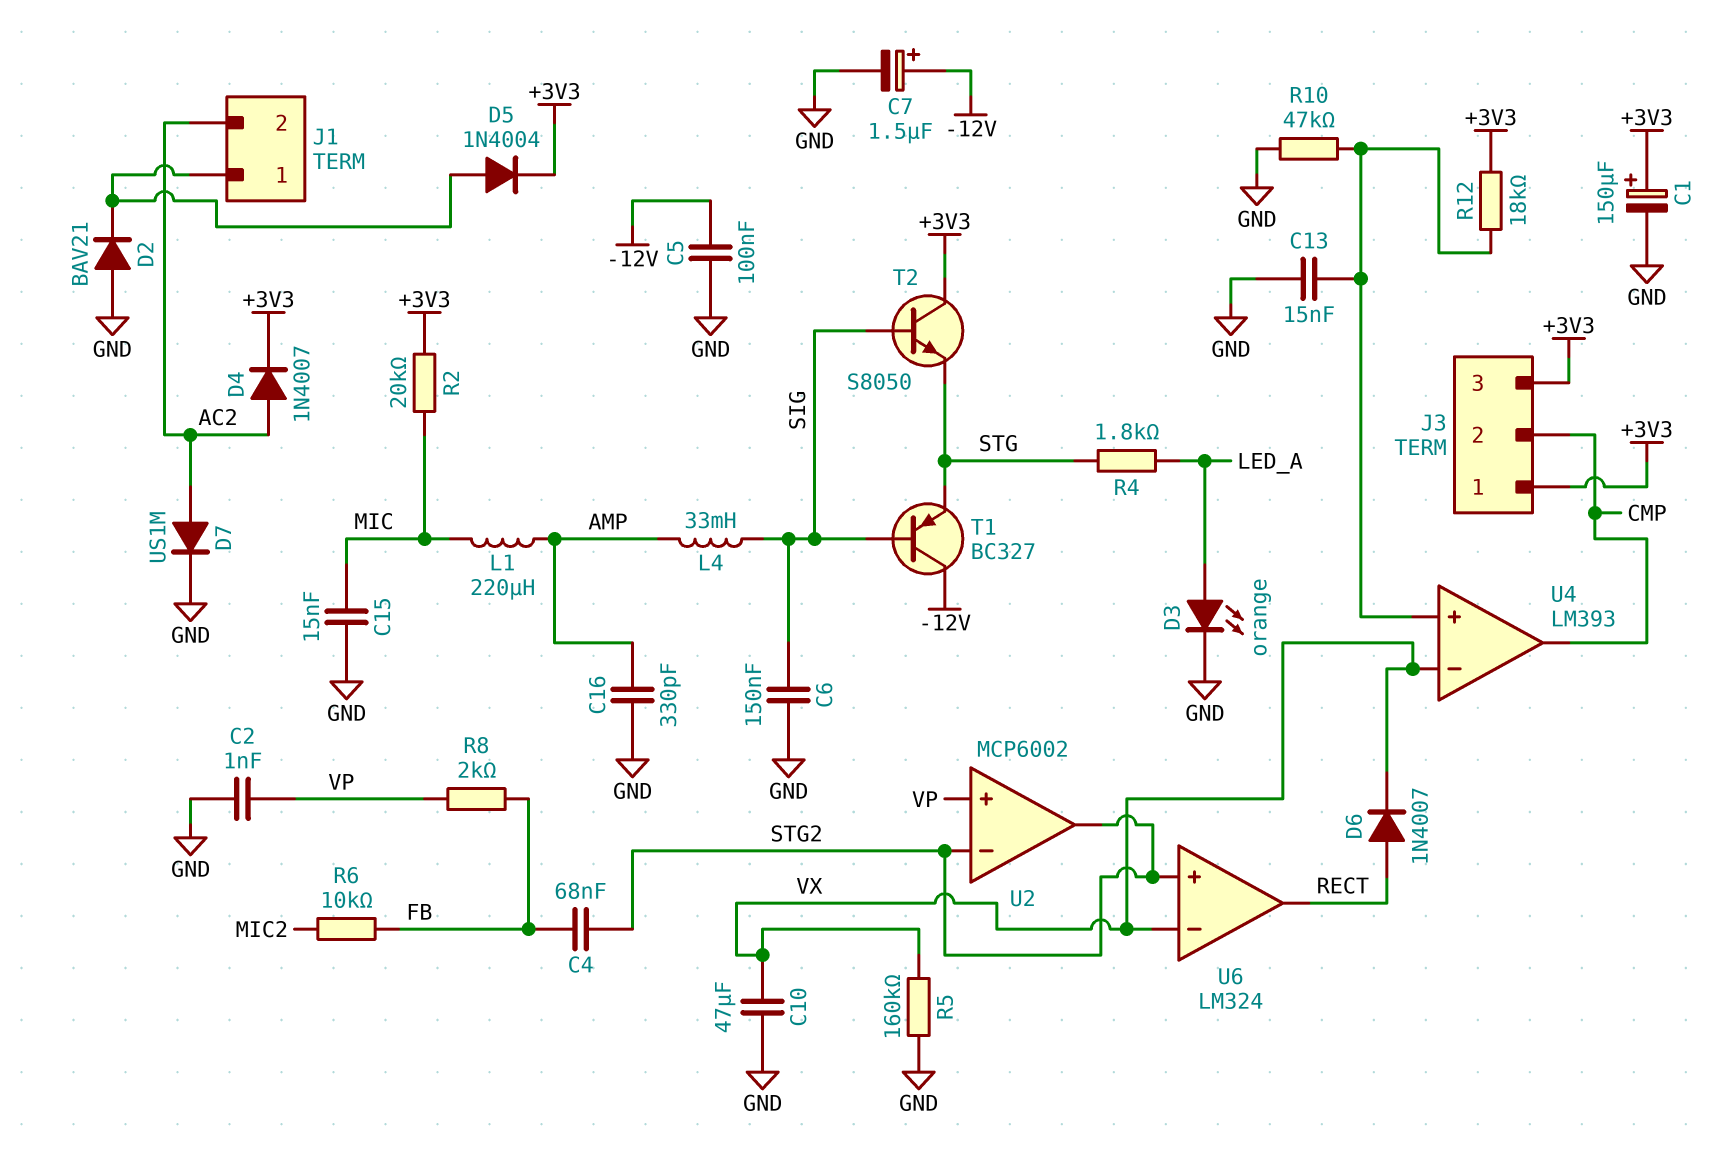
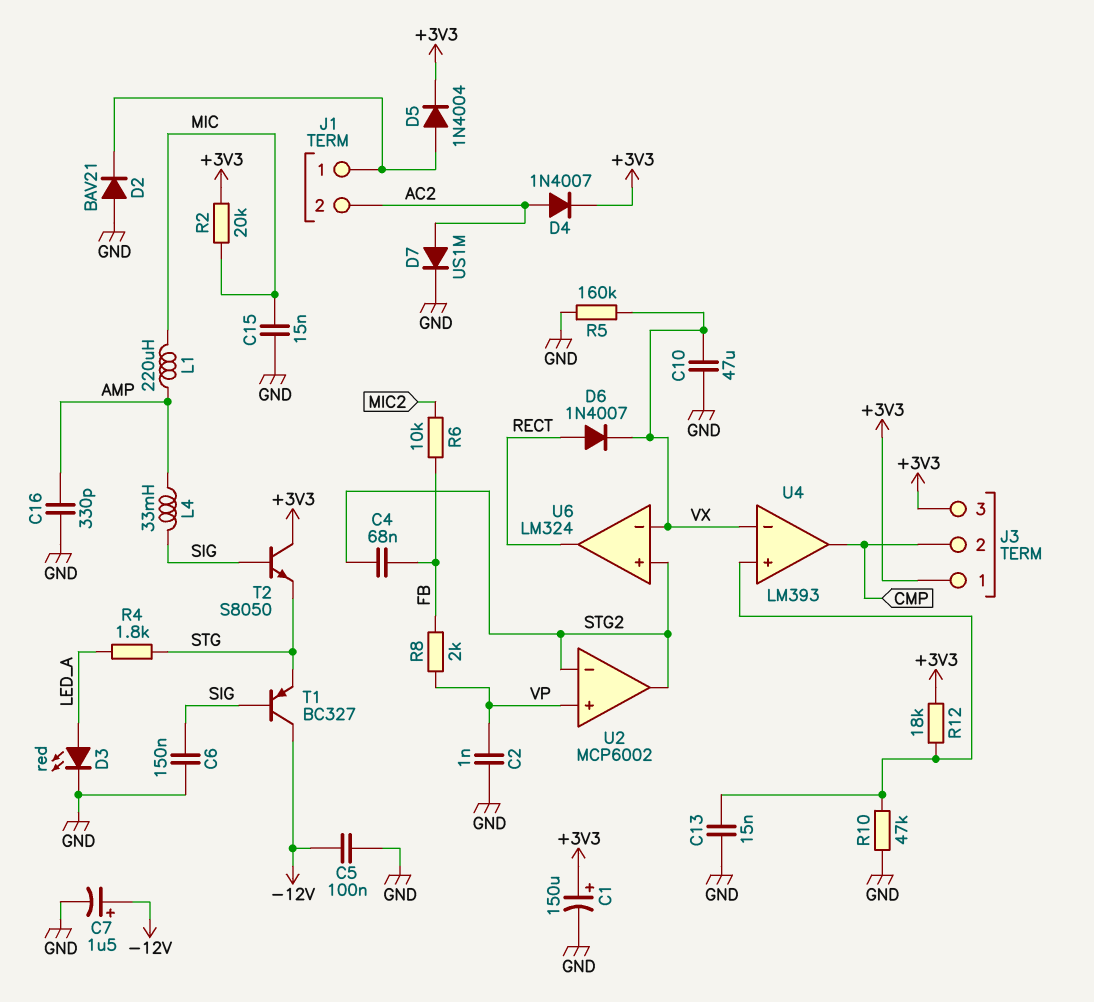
D3: LED orange (A LED_A, K GND) -> LED red (A LED_A, K GND)

